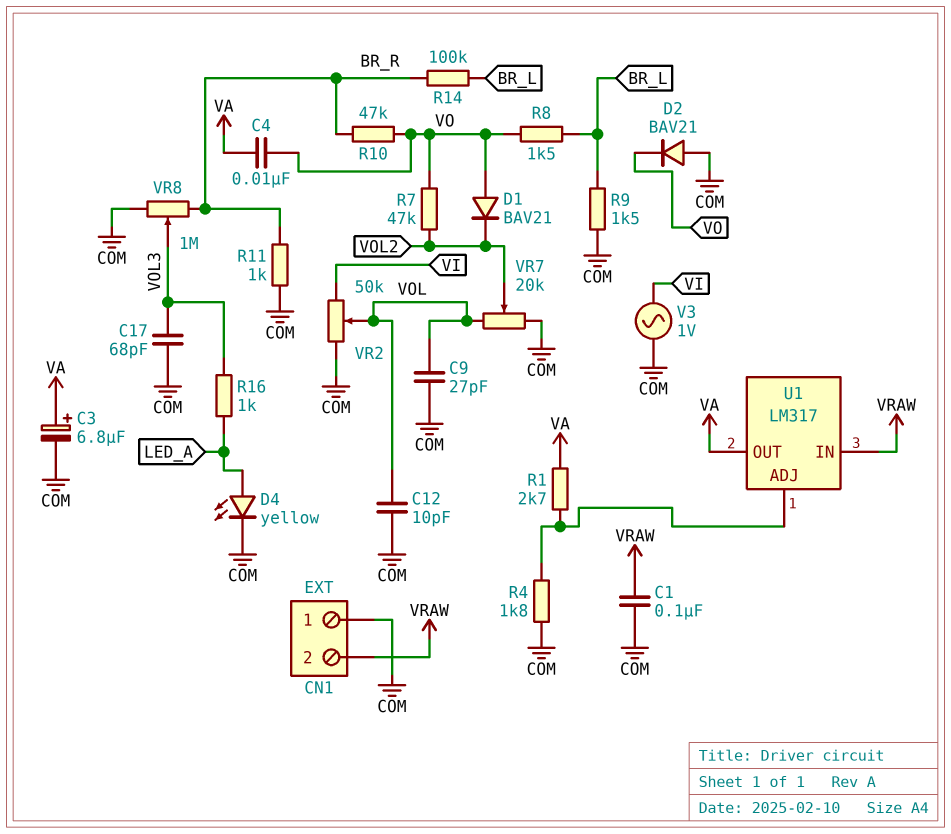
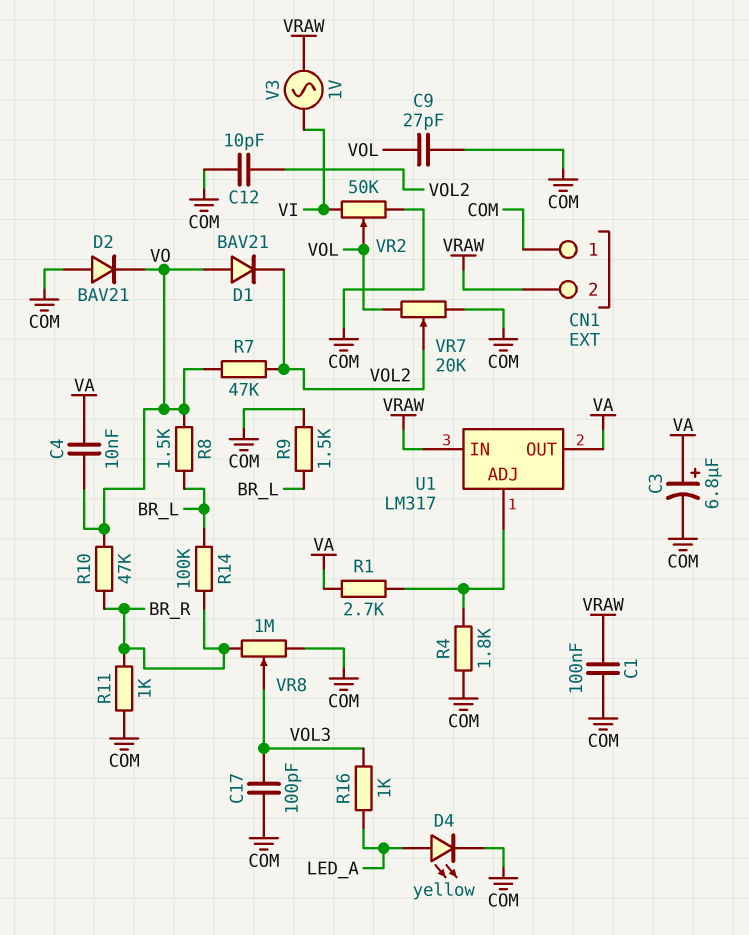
C12: 10pF (COM, VOL) -> 10pF (COM, VOL2)
C17: 68pF (COM, VOL3) -> 100pF (COM, VOL3)
V3: AC 1V (COM, VI) -> AC 1V (VI, VRAW)

